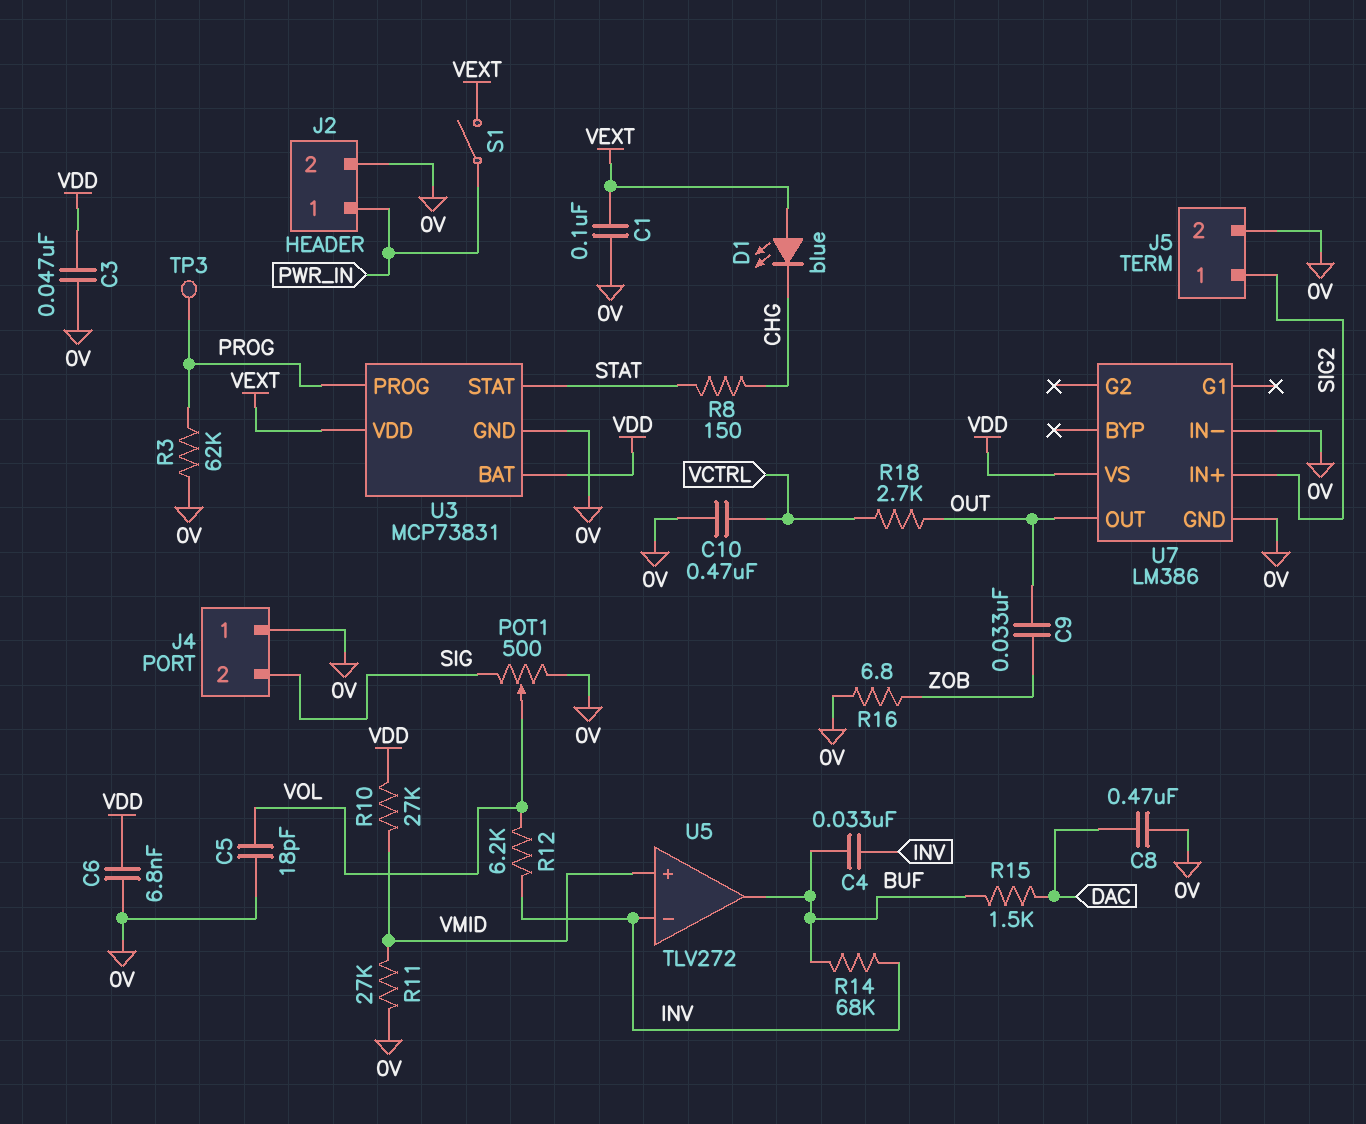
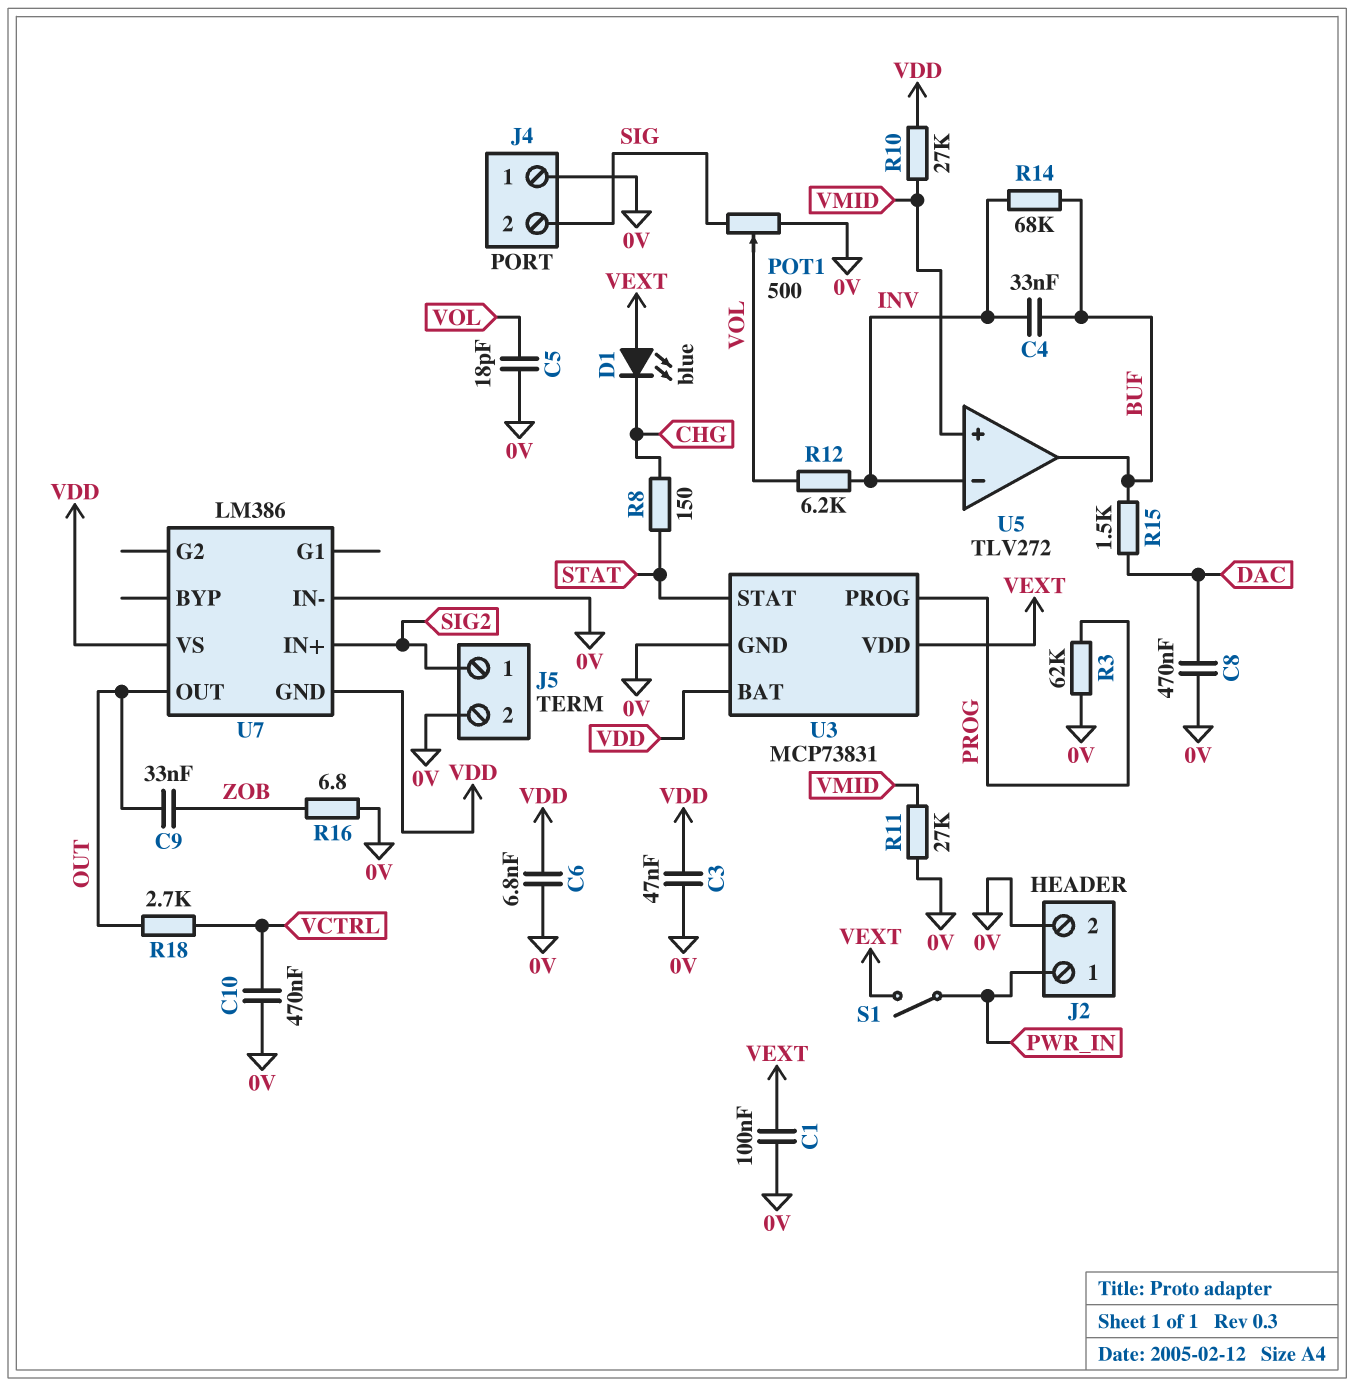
TP3: test point (PROG) -> none
U7 pin GND: 0V -> VDD

